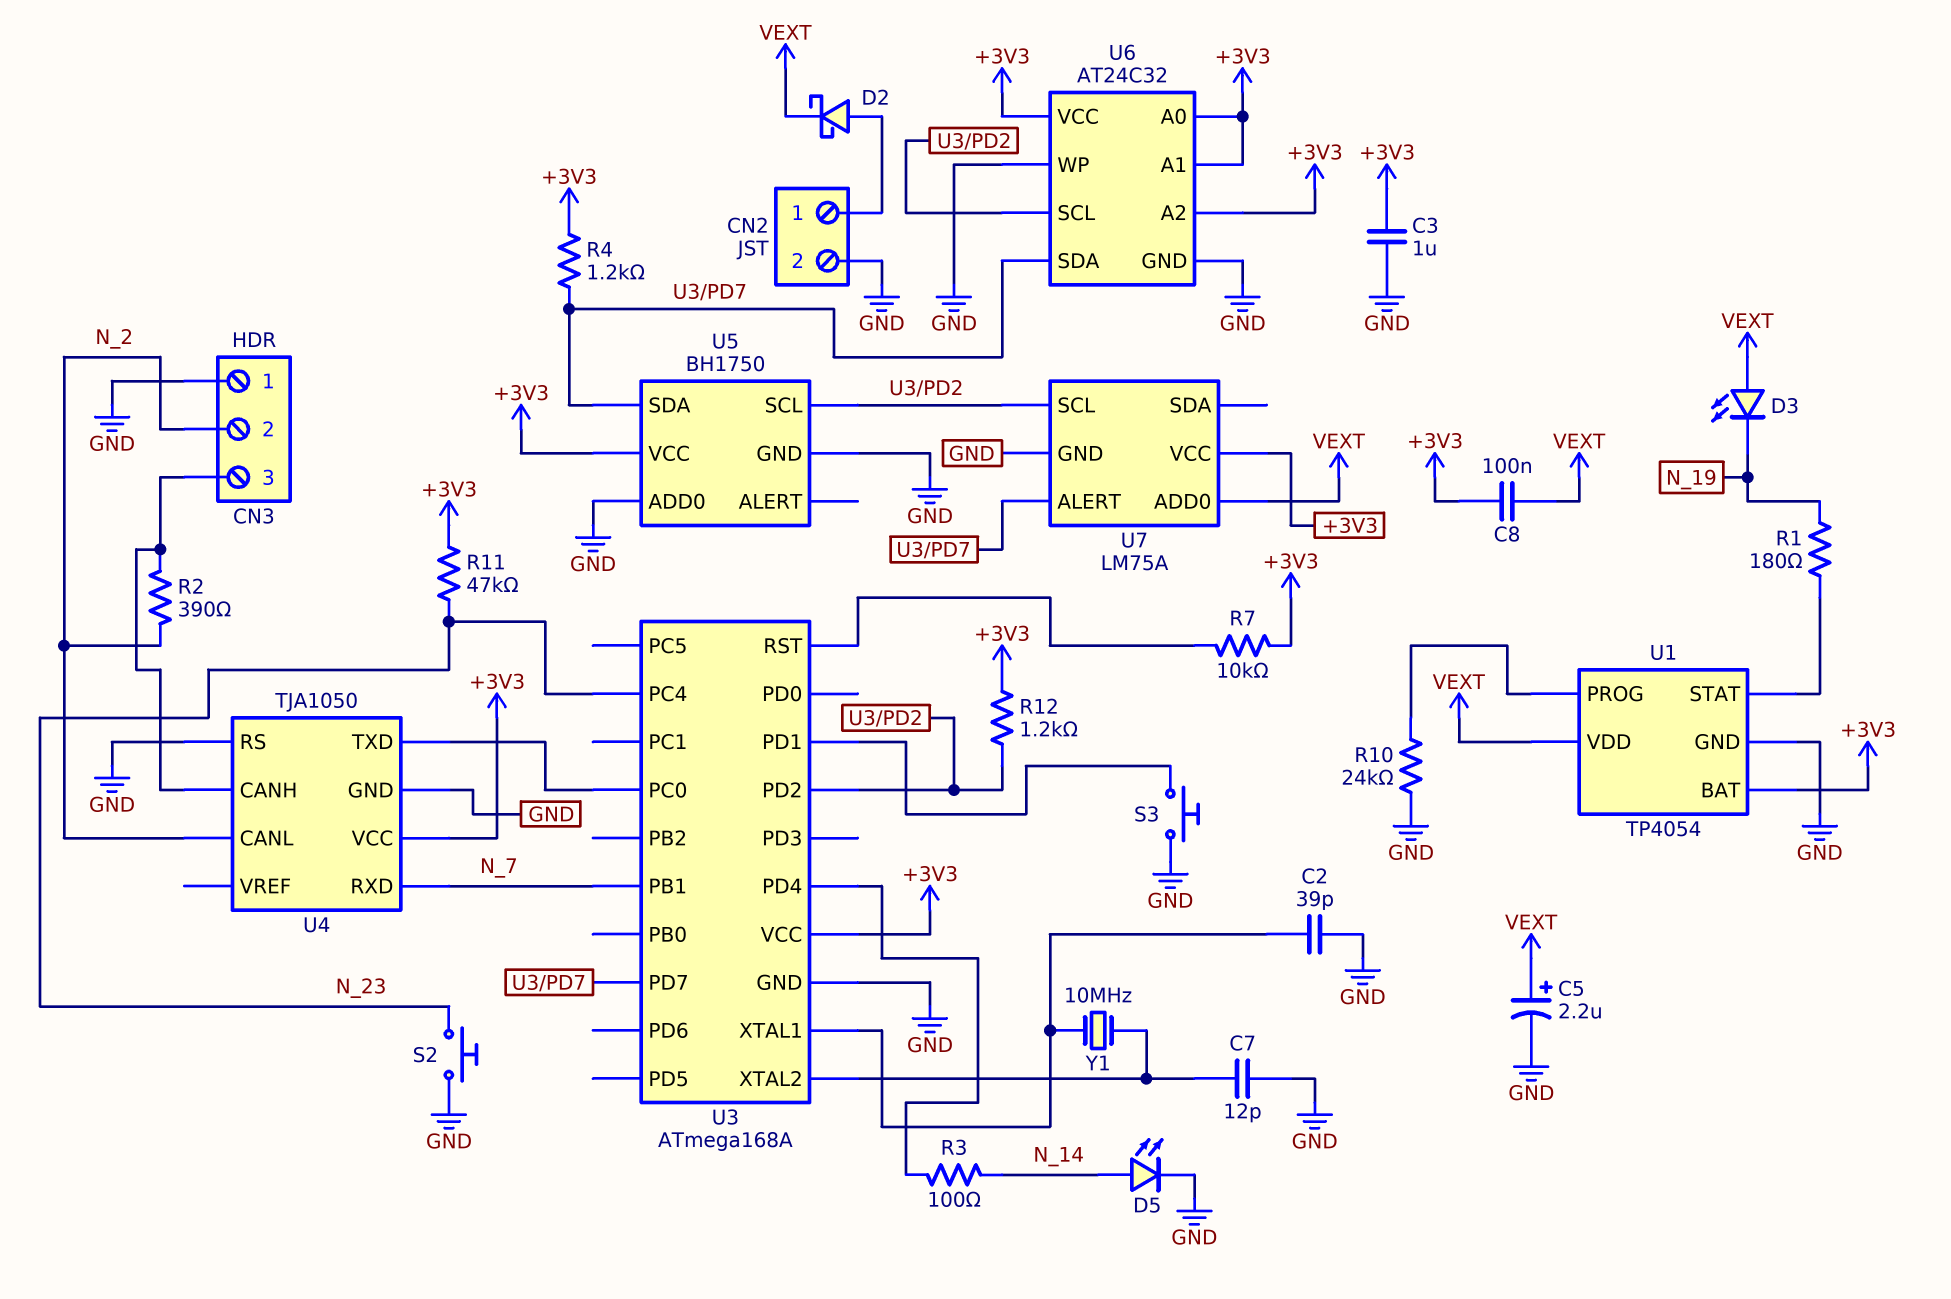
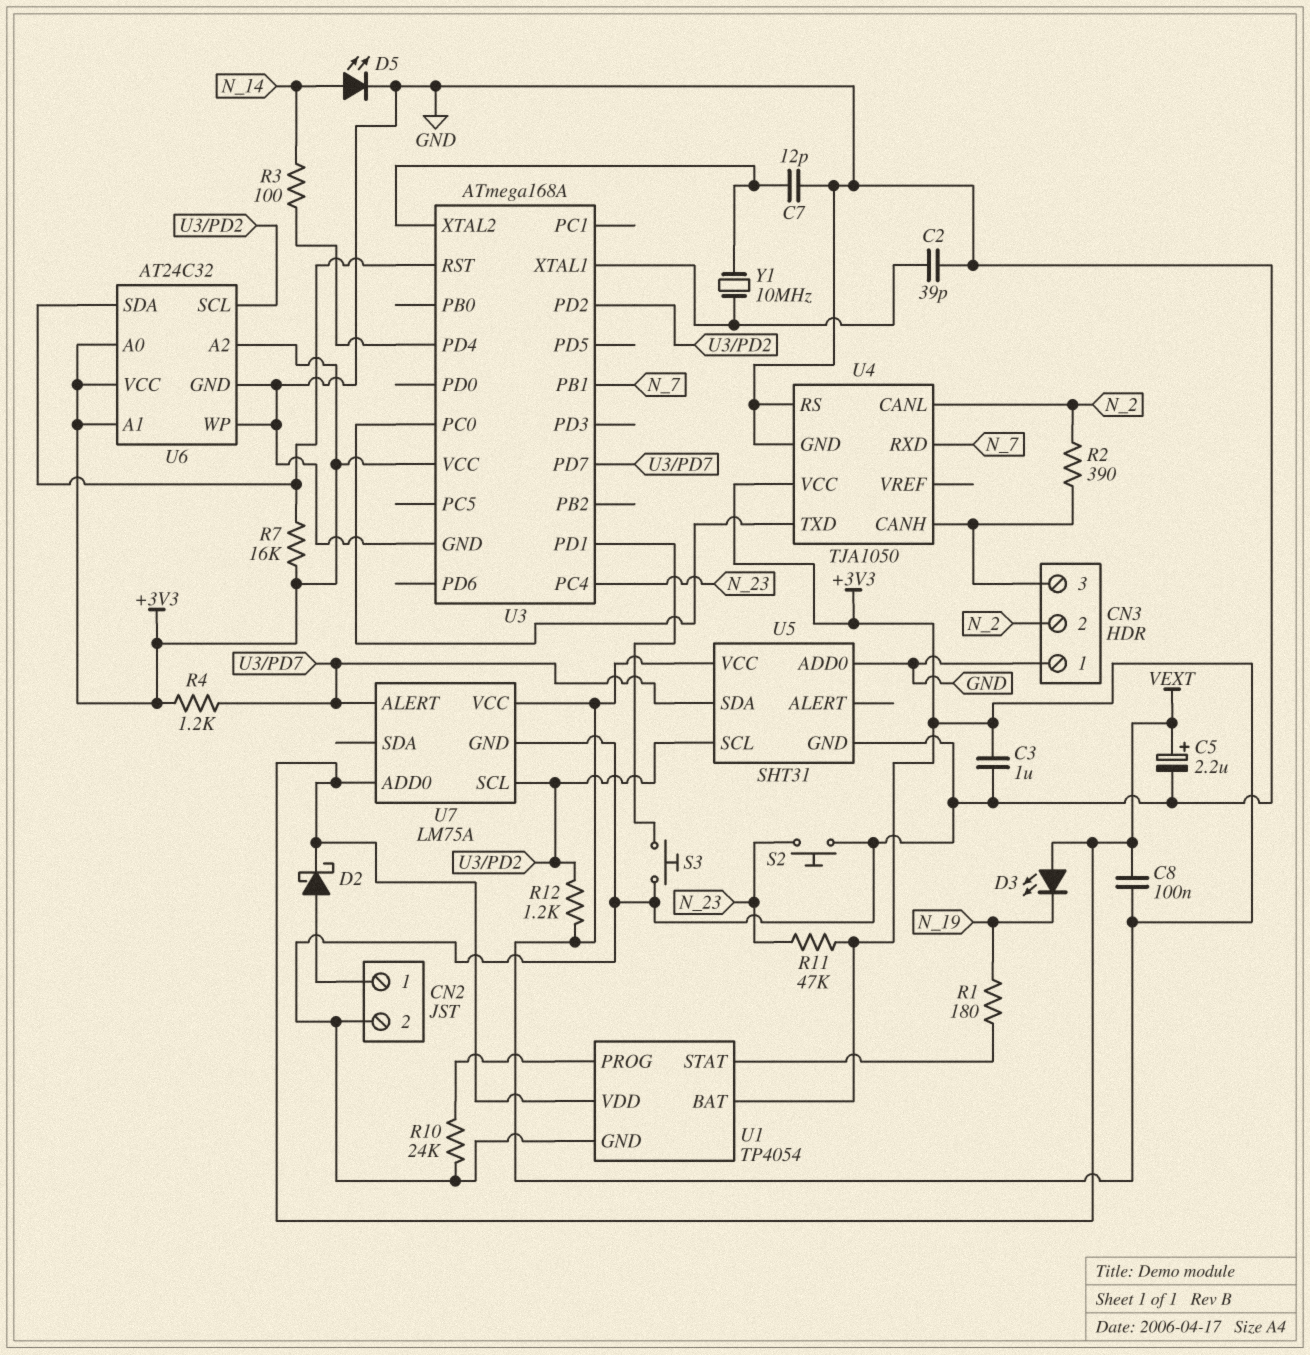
R7: 10k (+3V3, U3/RST) -> 16k (+3V3, U3/RST)
U5: BH1750 -> SHT31
U6 pin SDA: U3/PD7 -> U3/RST

